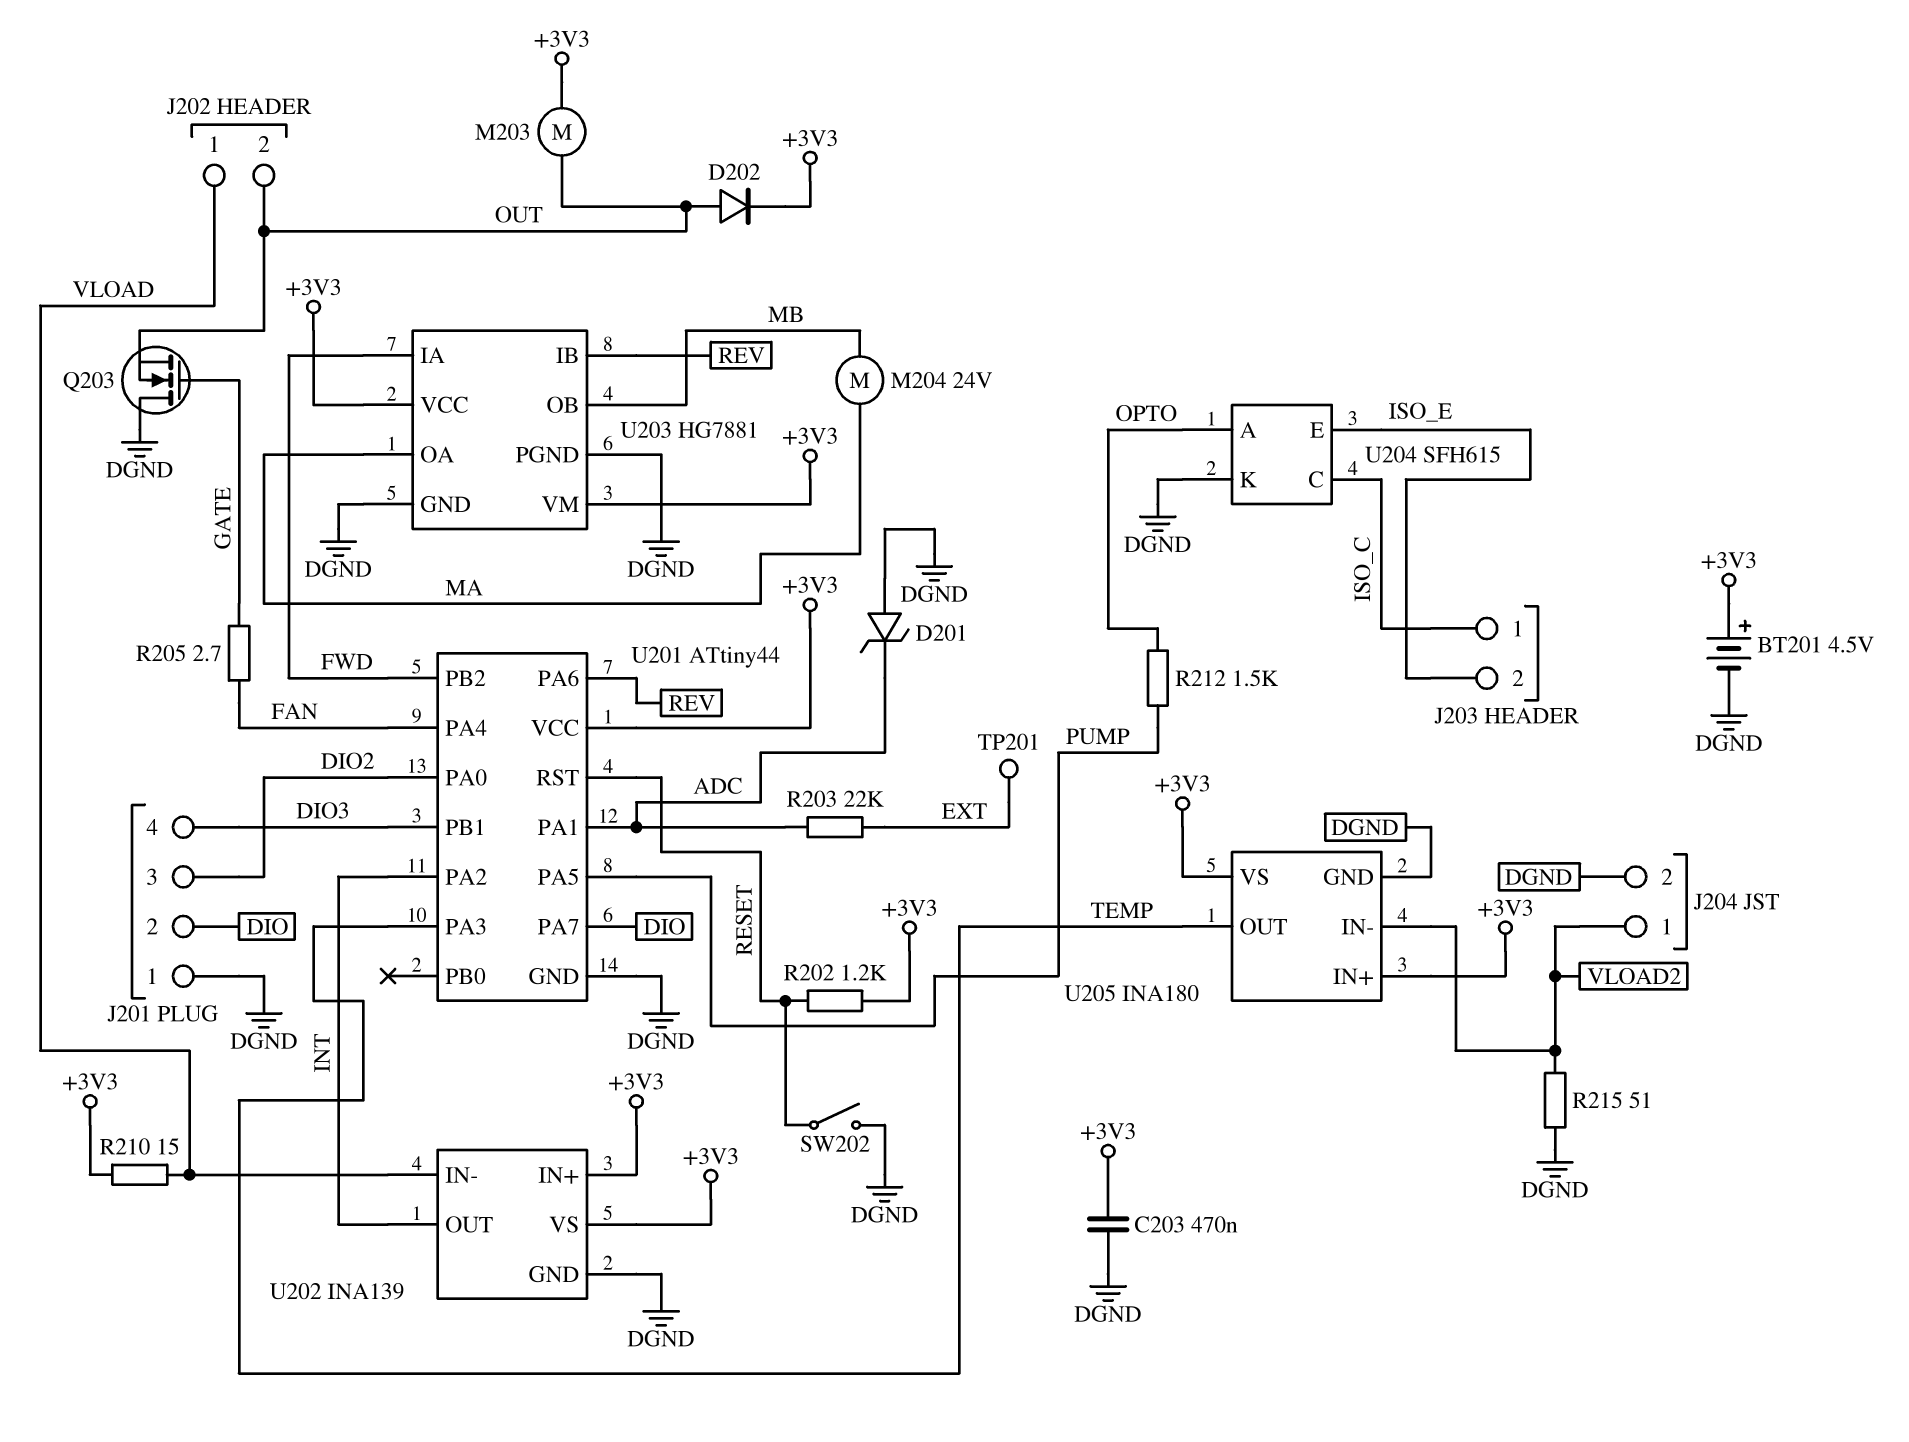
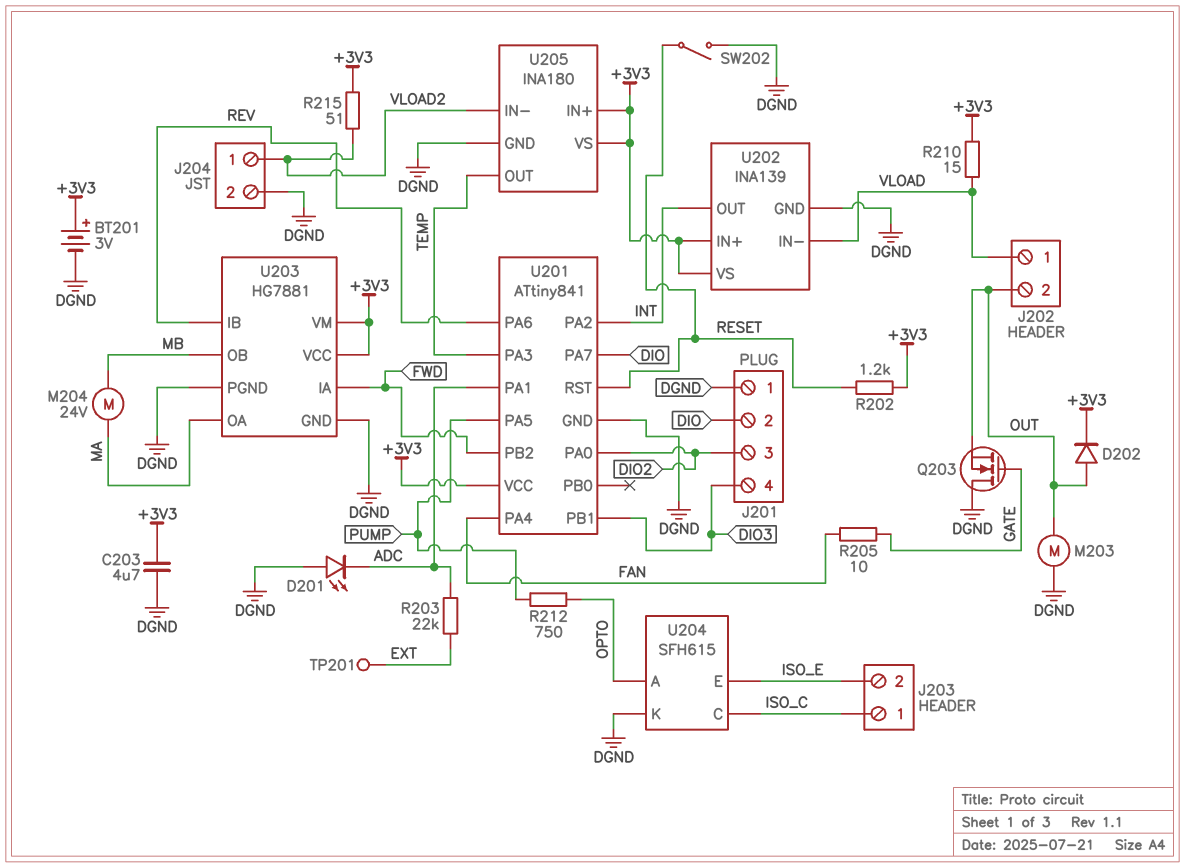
BT201: 4.5V (plus +3V3, minus DGND) -> 3V (plus +3V3, minus DGND)
C203: 470nF (+3V3, DGND) -> 4.7uF (+3V3, DGND)
D201: zener (A DGND, K ADC) -> LED (A DGND, K ADC)
M203: motor (+3V3, OUT) -> motor (DGND, OUT)
R205: 2.7 (FAN, GATE) -> 10 (FAN, GATE)
R212: 1.5k (OPTO, PUMP) -> 750 (OPTO, PUMP)
R215: 51 (DGND, VLOAD2) -> 51 (+3V3, VLOAD2)
U201: ATtiny44 -> ATtiny841

